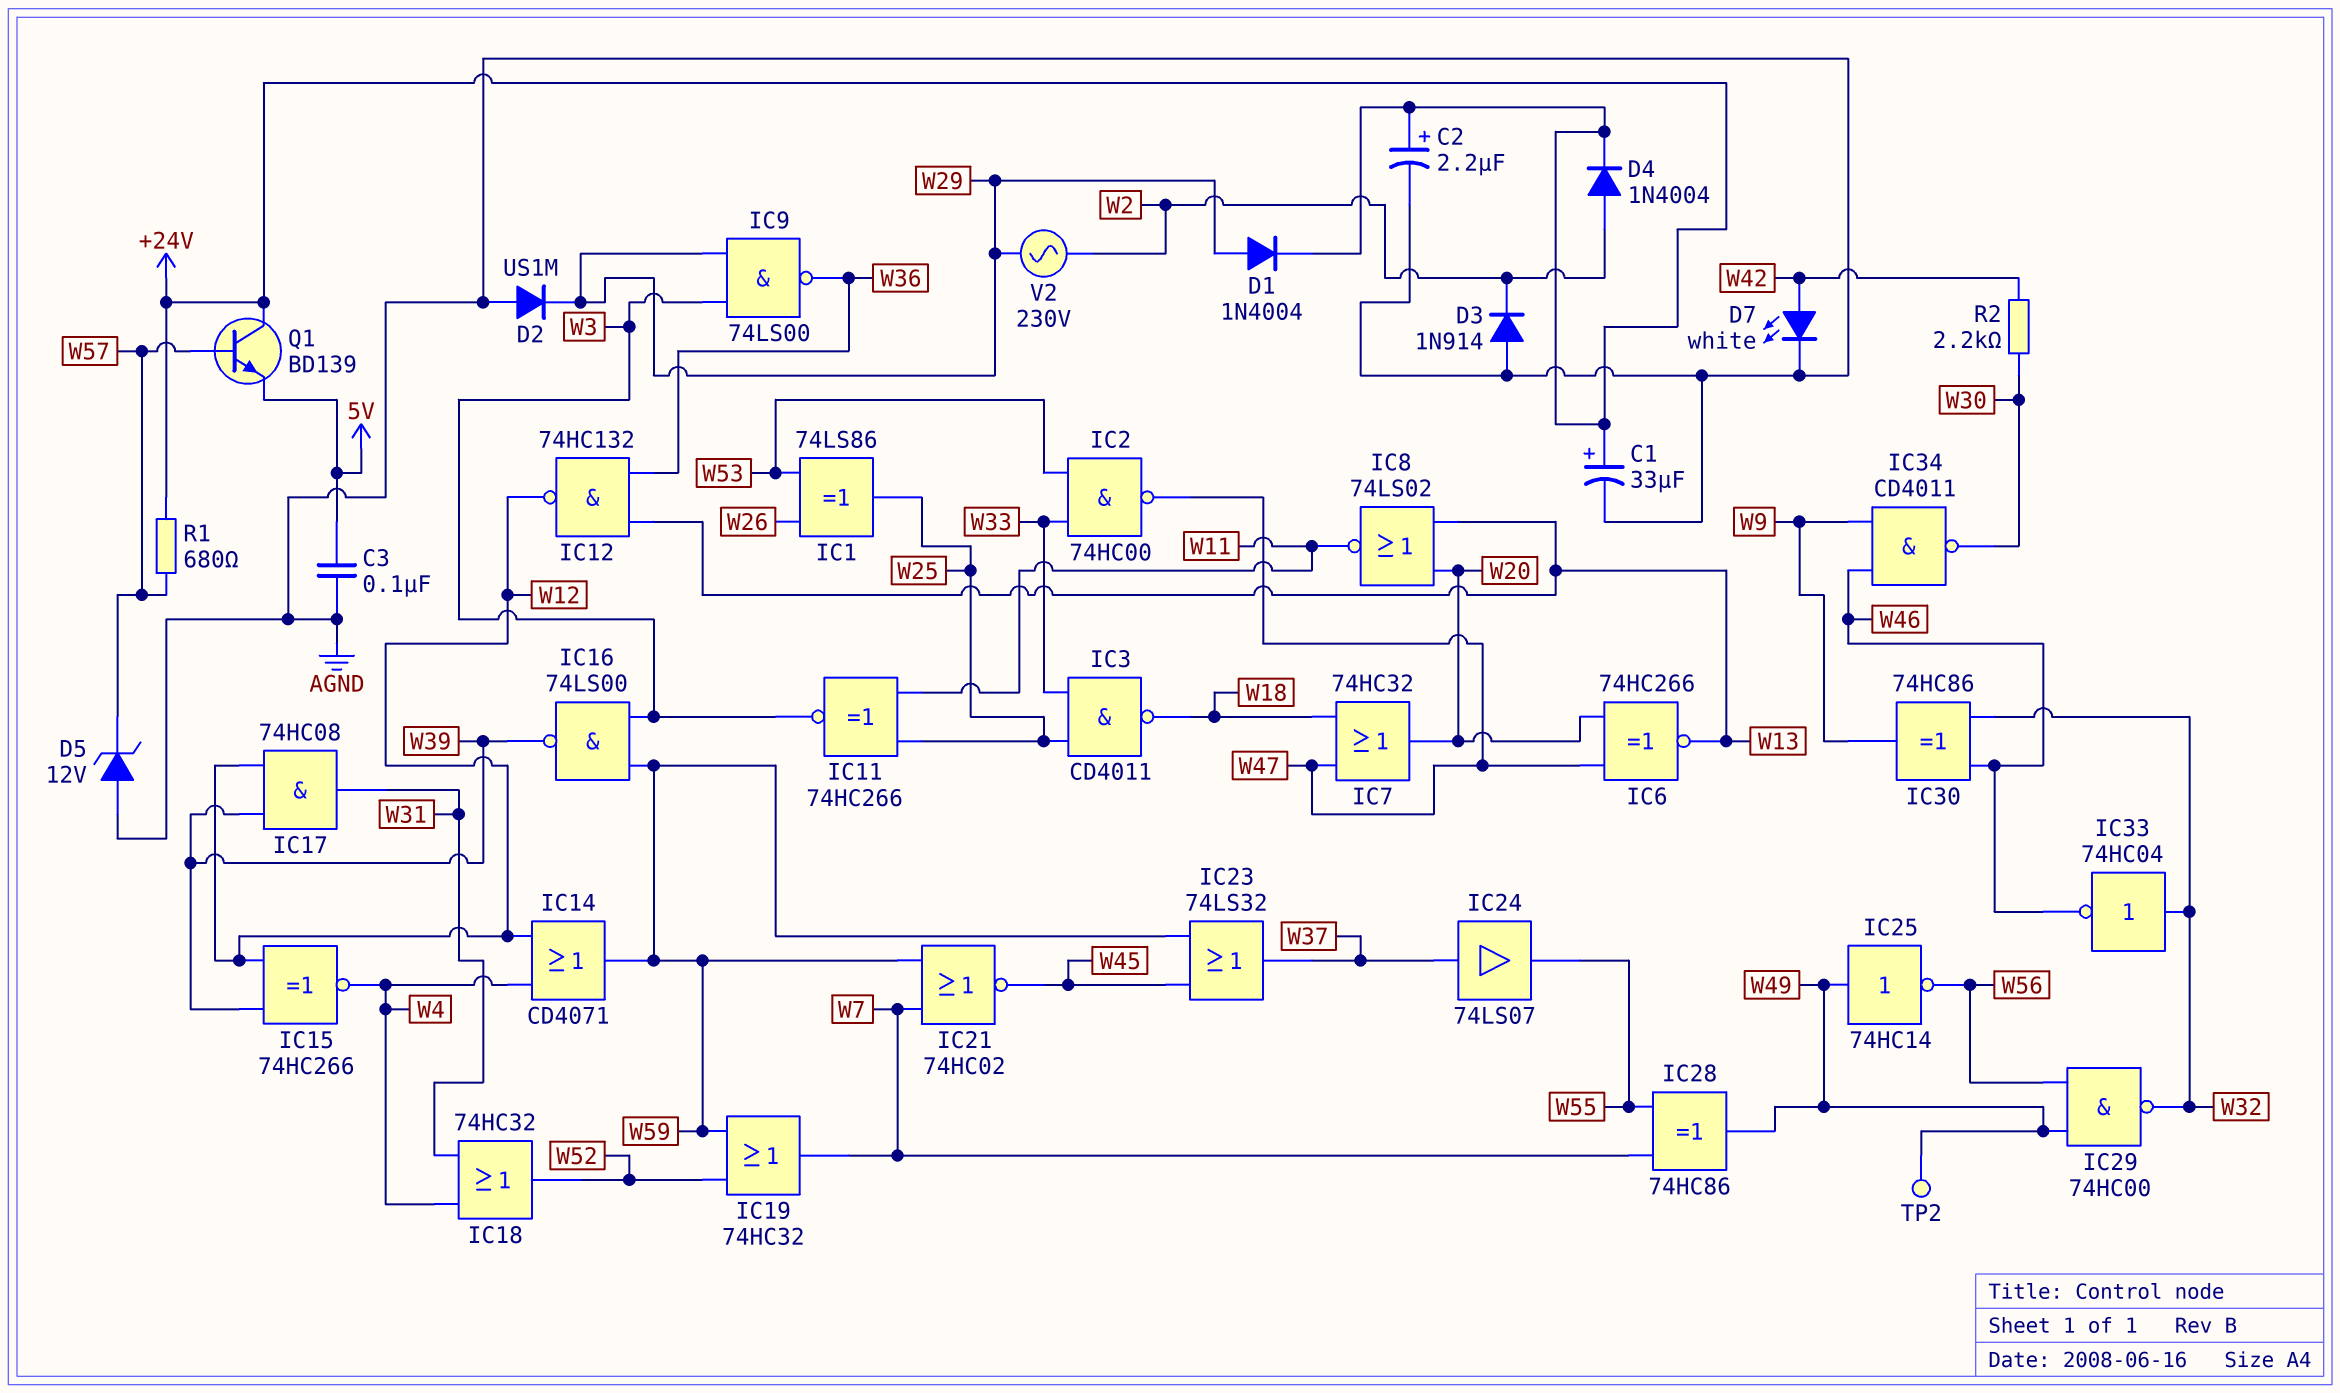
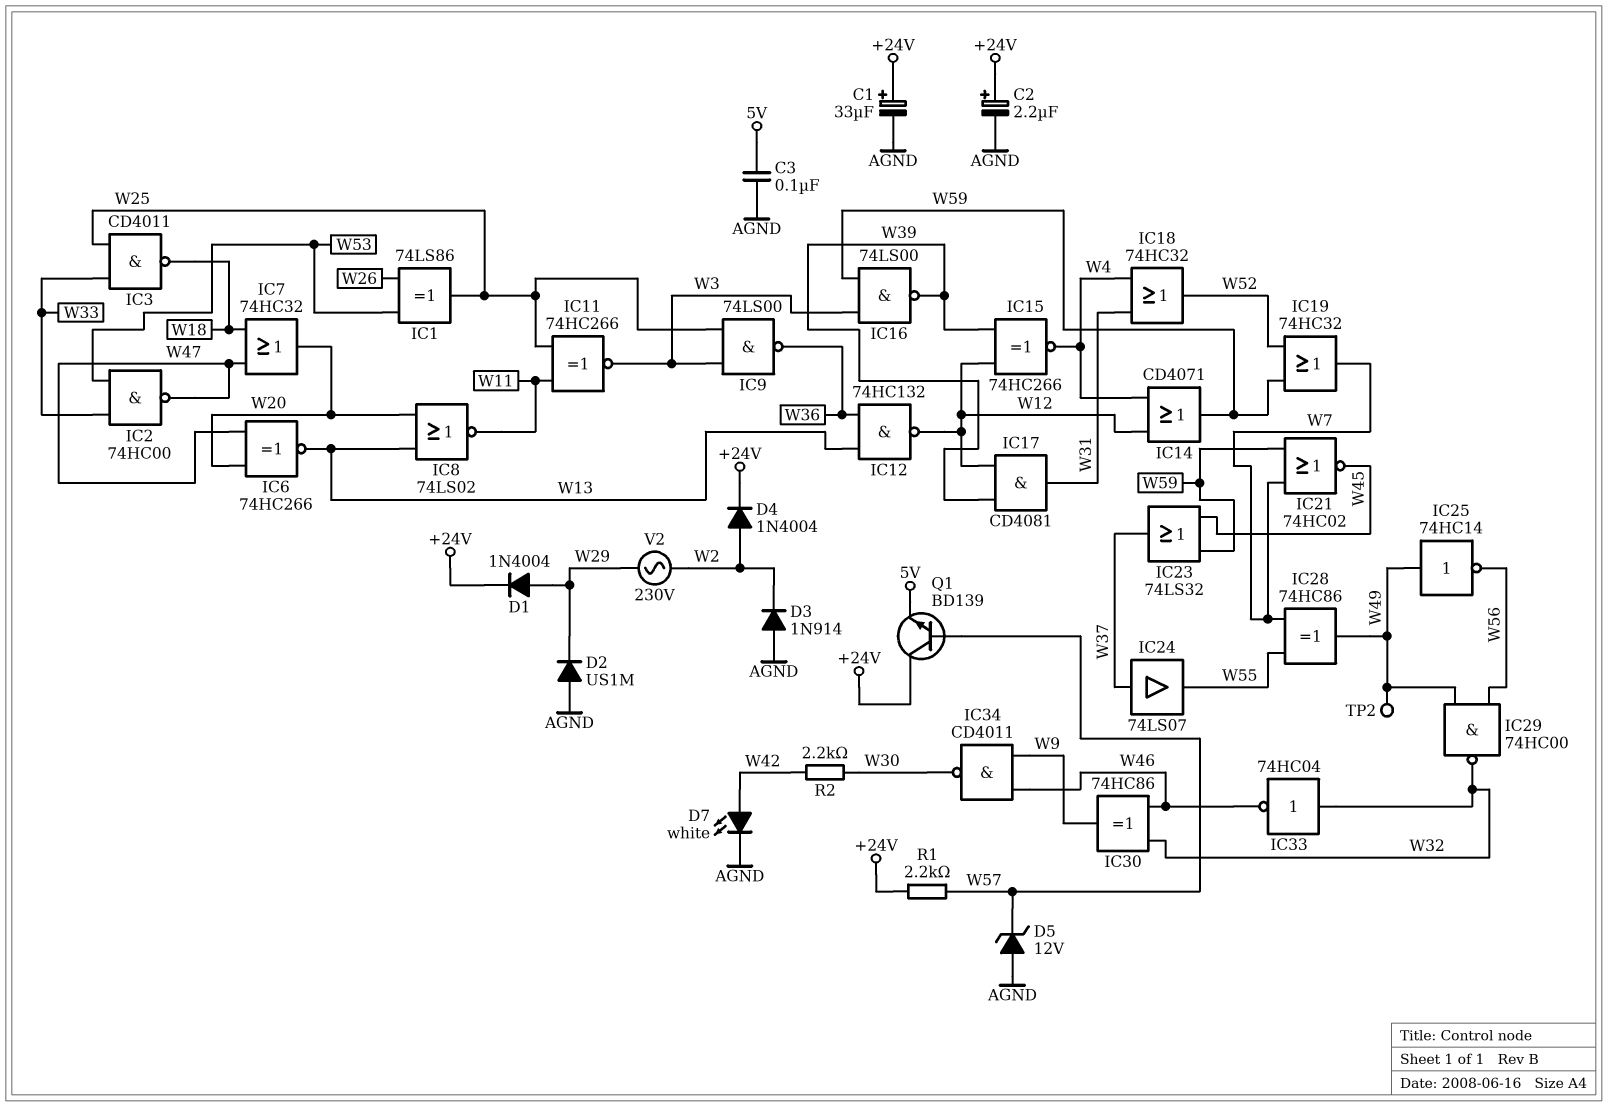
IC9: NAND 74LS00 (in W3, in W29, out W36) -> NAND 74LS00 (in W3, in W25, out W36)
IC17: AND 74HC08 (in W12, in W39, out W31) -> AND CD4081 (in W12, in W39, out W31)
R1: 680 (+24V, W57) -> 2.2k (+24V, W57)

